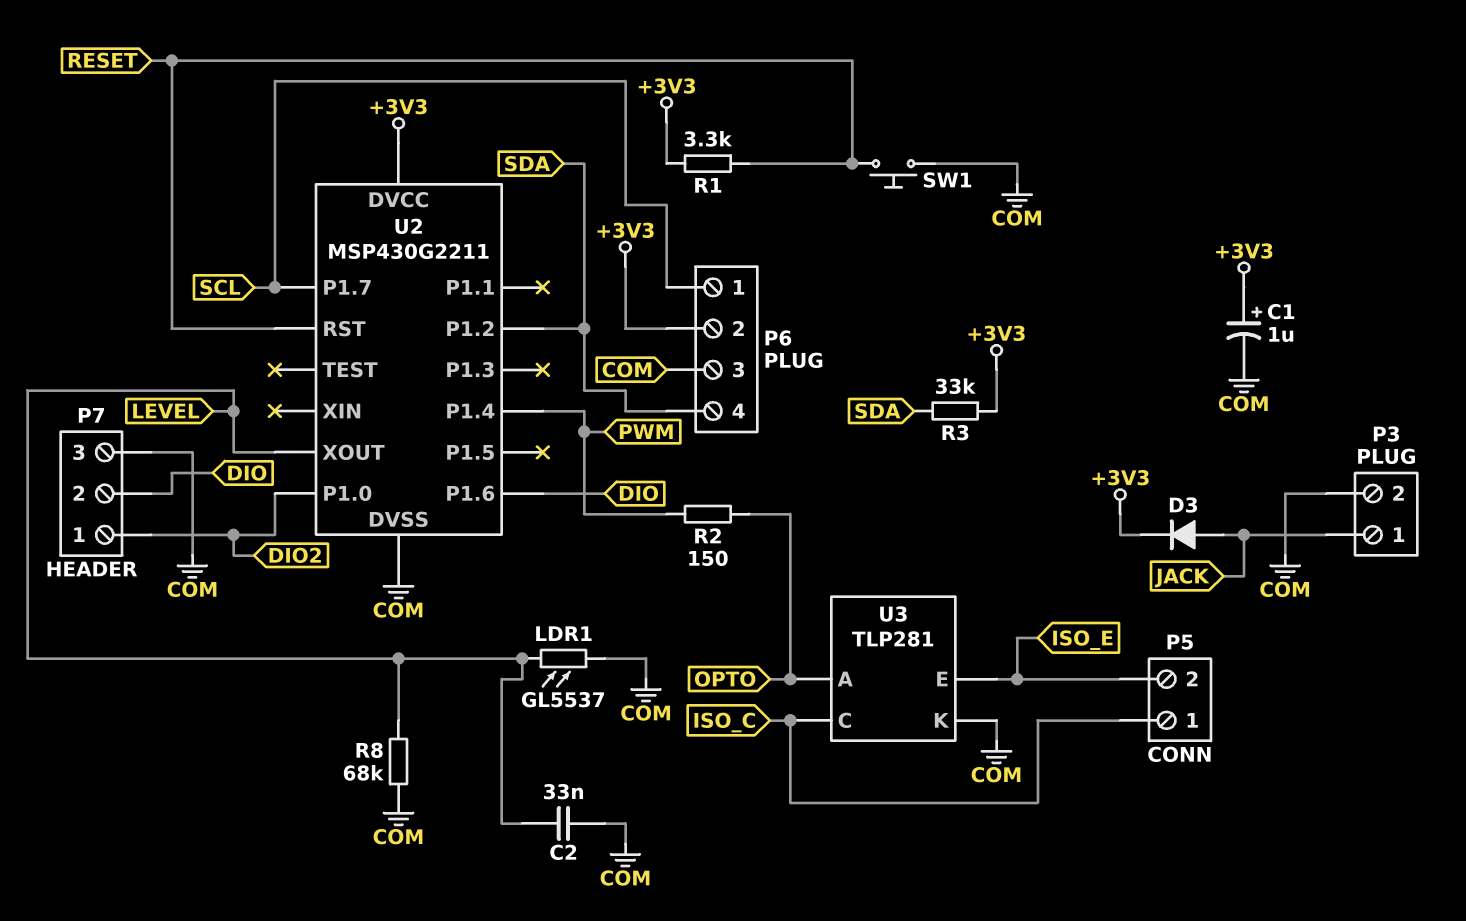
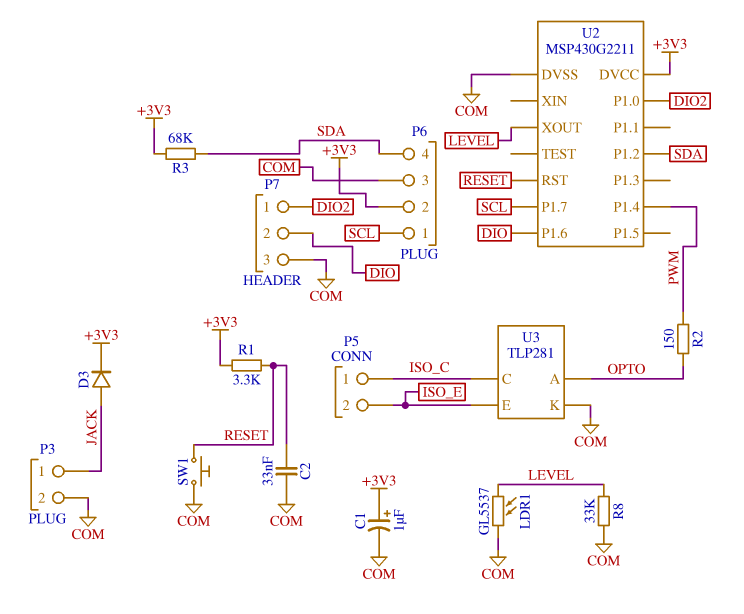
C2: 33nF (COM, LEVEL) -> 33nF (COM, RESET)
R3: 33k (+3V3, SDA) -> 68k (+3V3, SDA)
R8: 68k (COM, LEVEL) -> 33k (COM, LEVEL)

